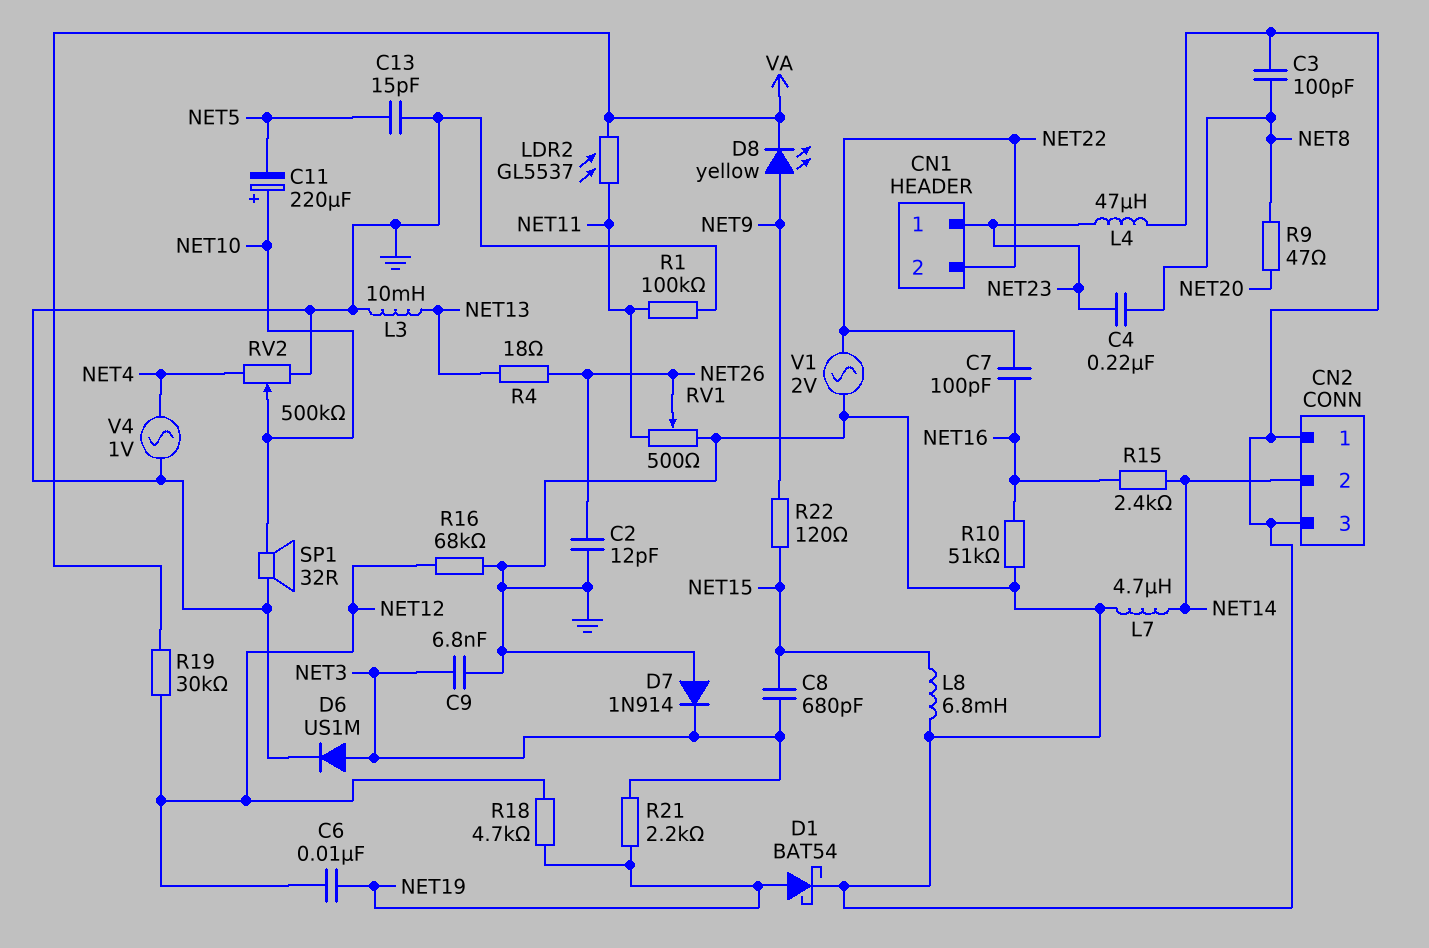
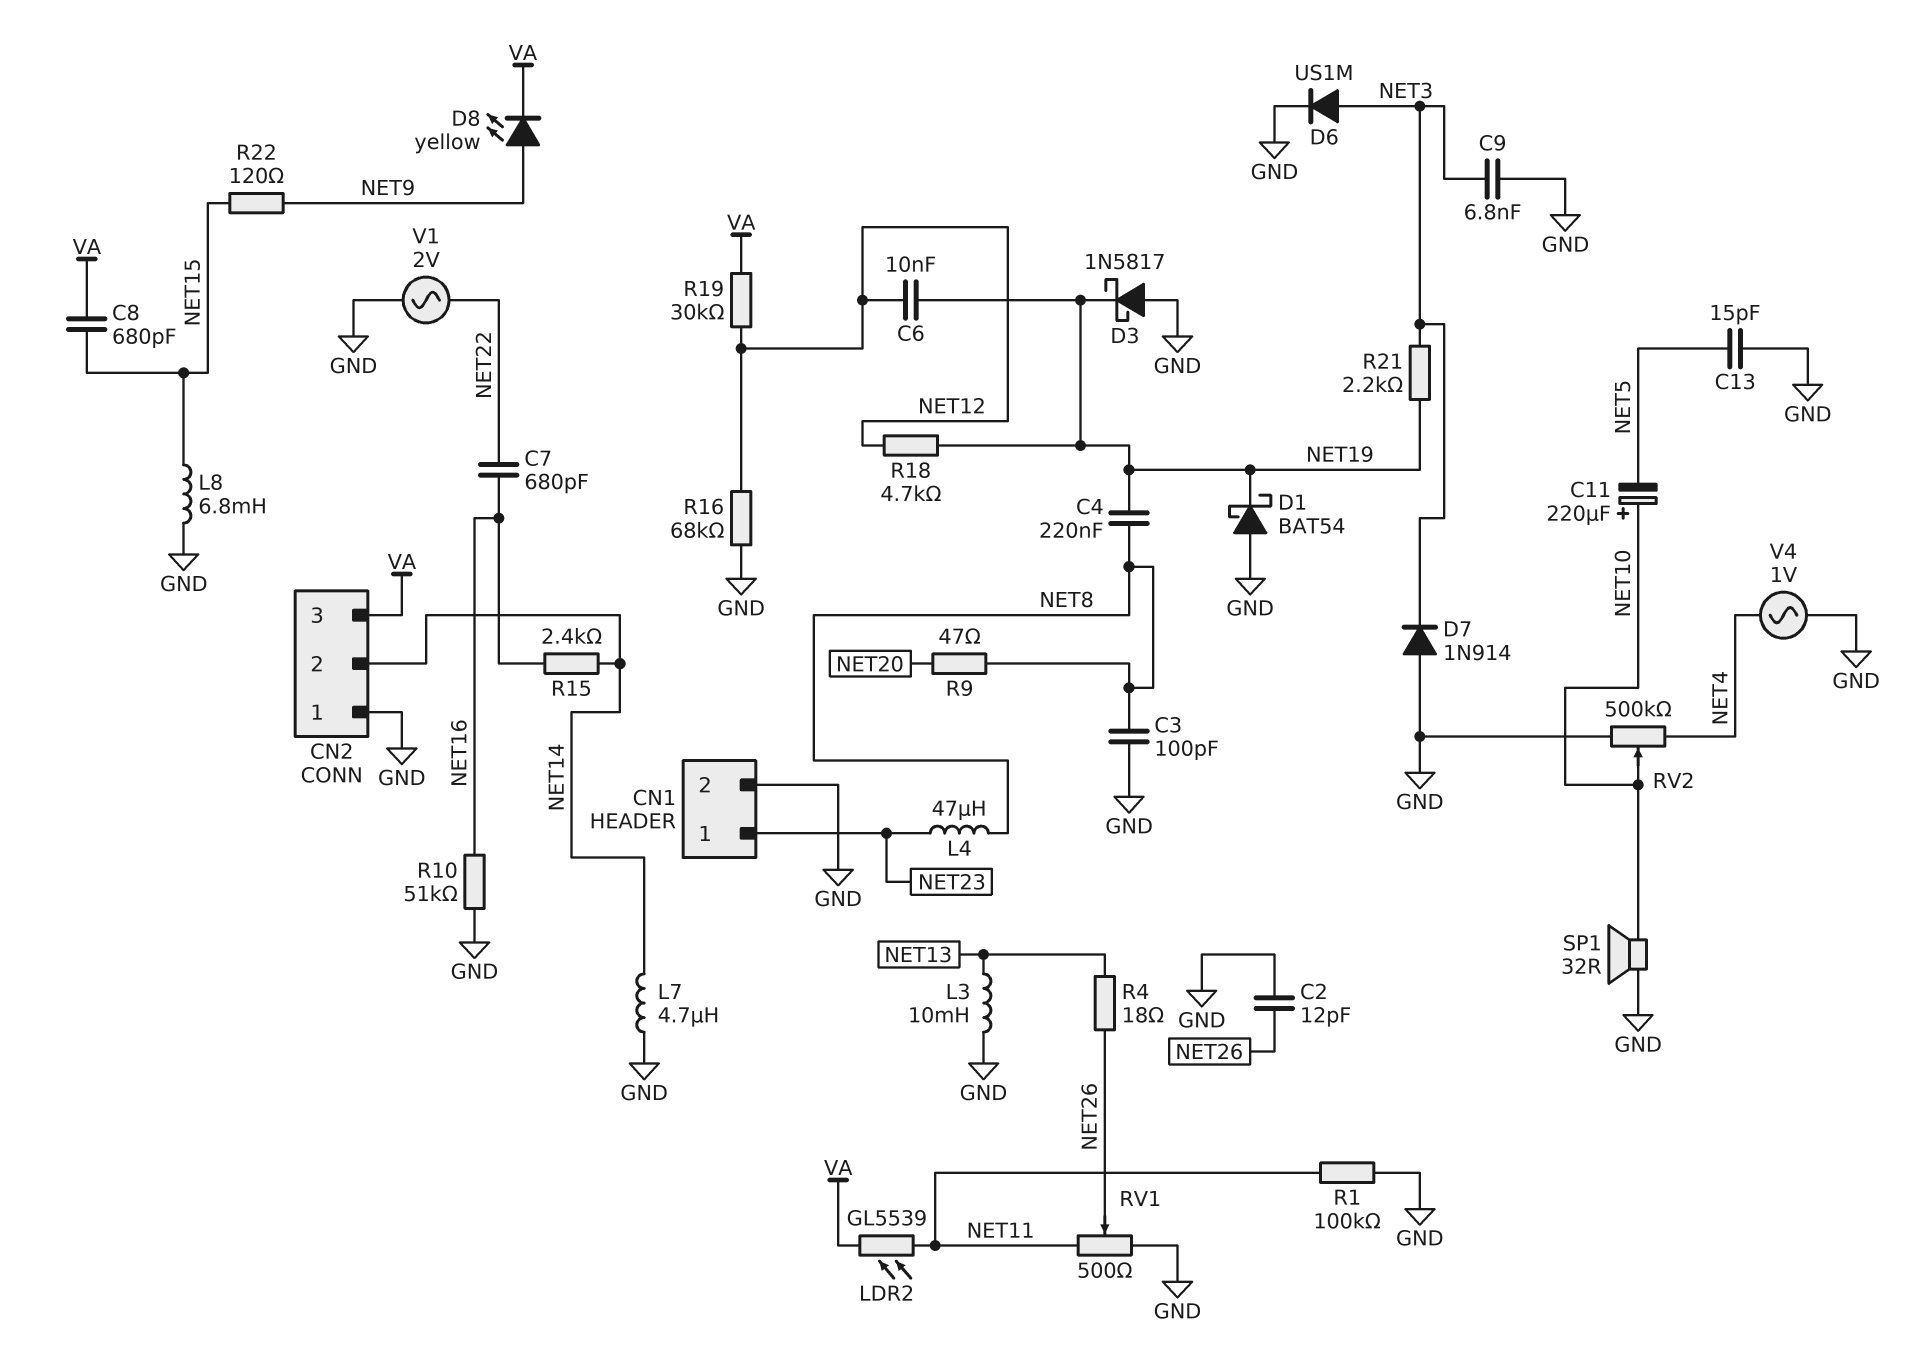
C4: 220nF (NET8, NET23) -> 220nF (NET8, NET19)
C7: 100pF (NET16, NET22) -> 680pF (NET16, NET22)
C8: 680pF (NET3, NET15) -> 680pF (NET15, VA)
CN1 pin 2: NET22 -> GND
CN2 pin 3: GND -> VA
D1: schottky BAT54 (A NET19, K GND) -> schottky BAT54 (A GND, K NET19)
D3: none -> schottky 1N5817 (A GND, K NET19)
L4: 47uH (GND, NET23) -> 47uH (NET8, NET23)
LDR2: GL5537 (NET11, VA) -> GL5539 (NET11, VA)

